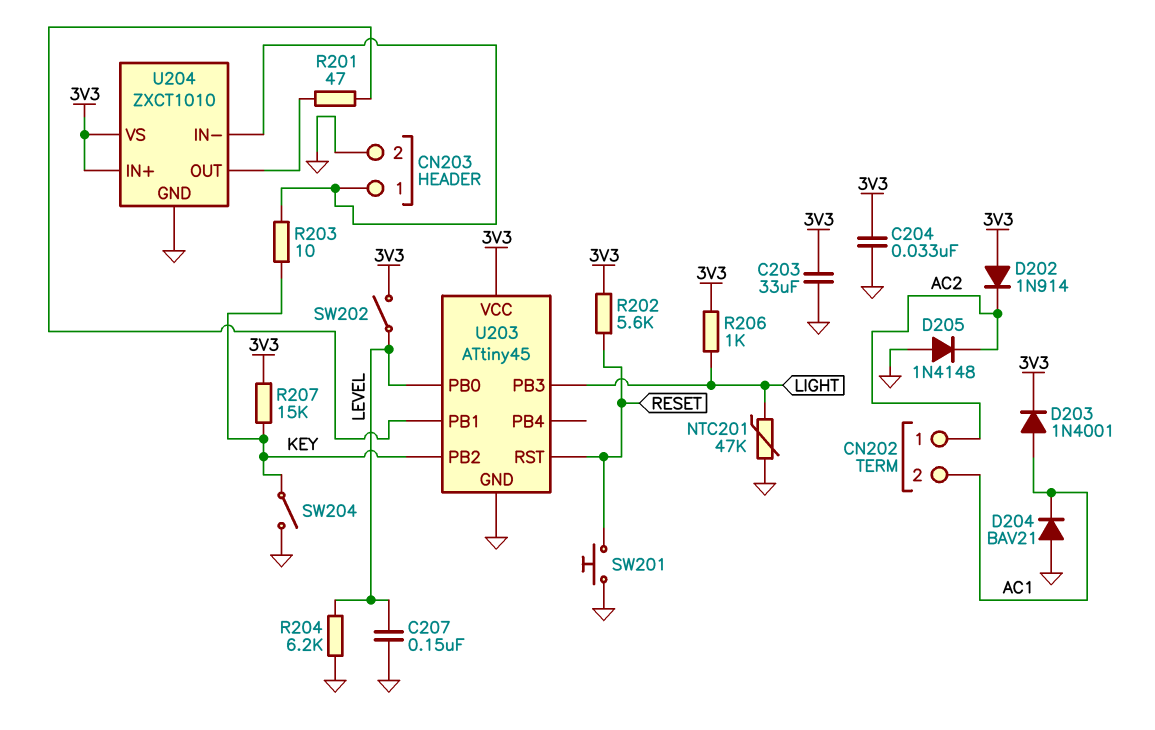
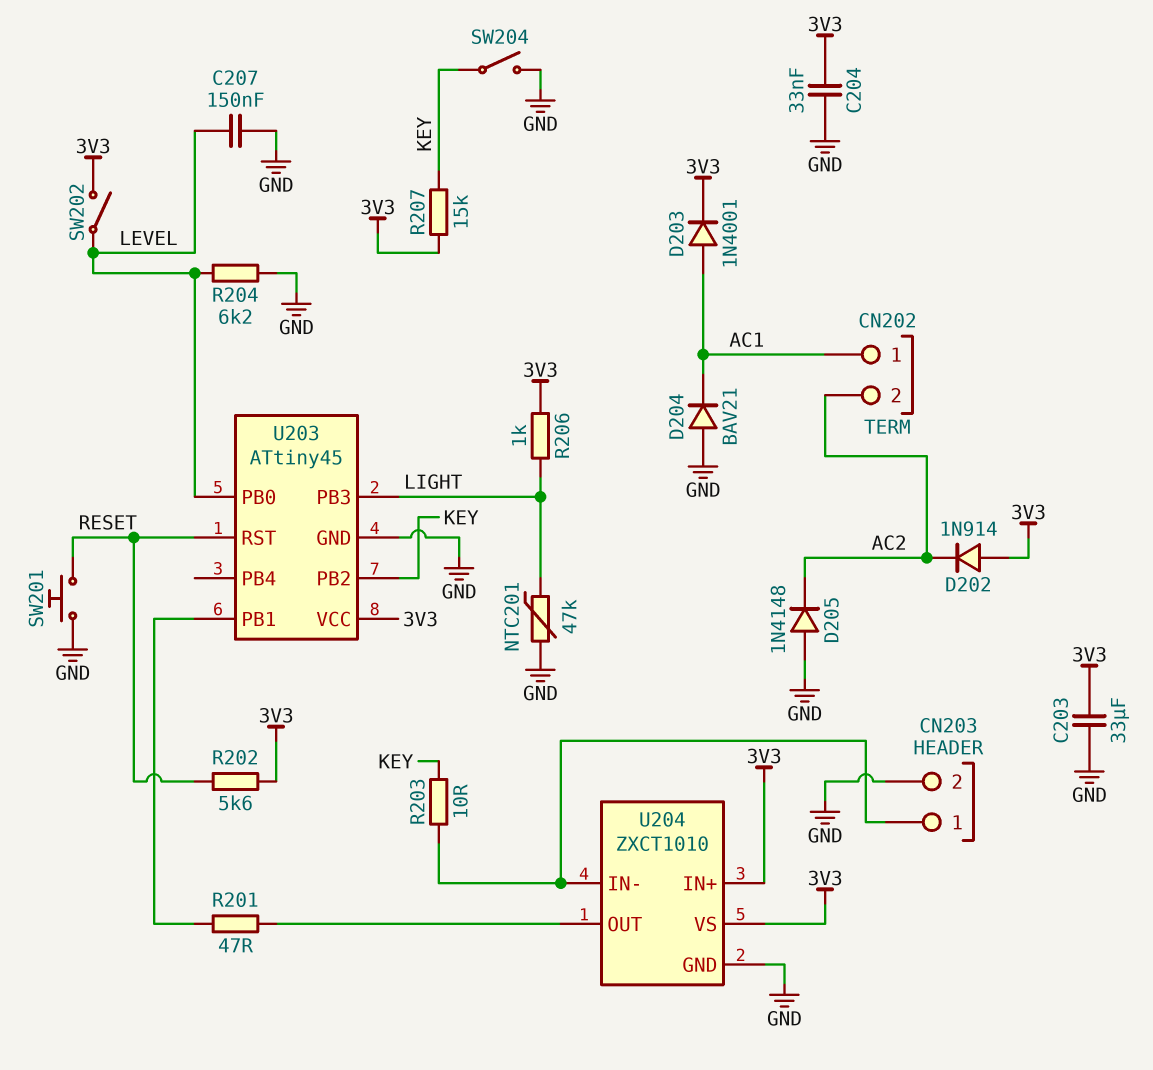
CN202 pin 1: AC2 -> AC1
CN202 pin 2: AC1 -> AC2

